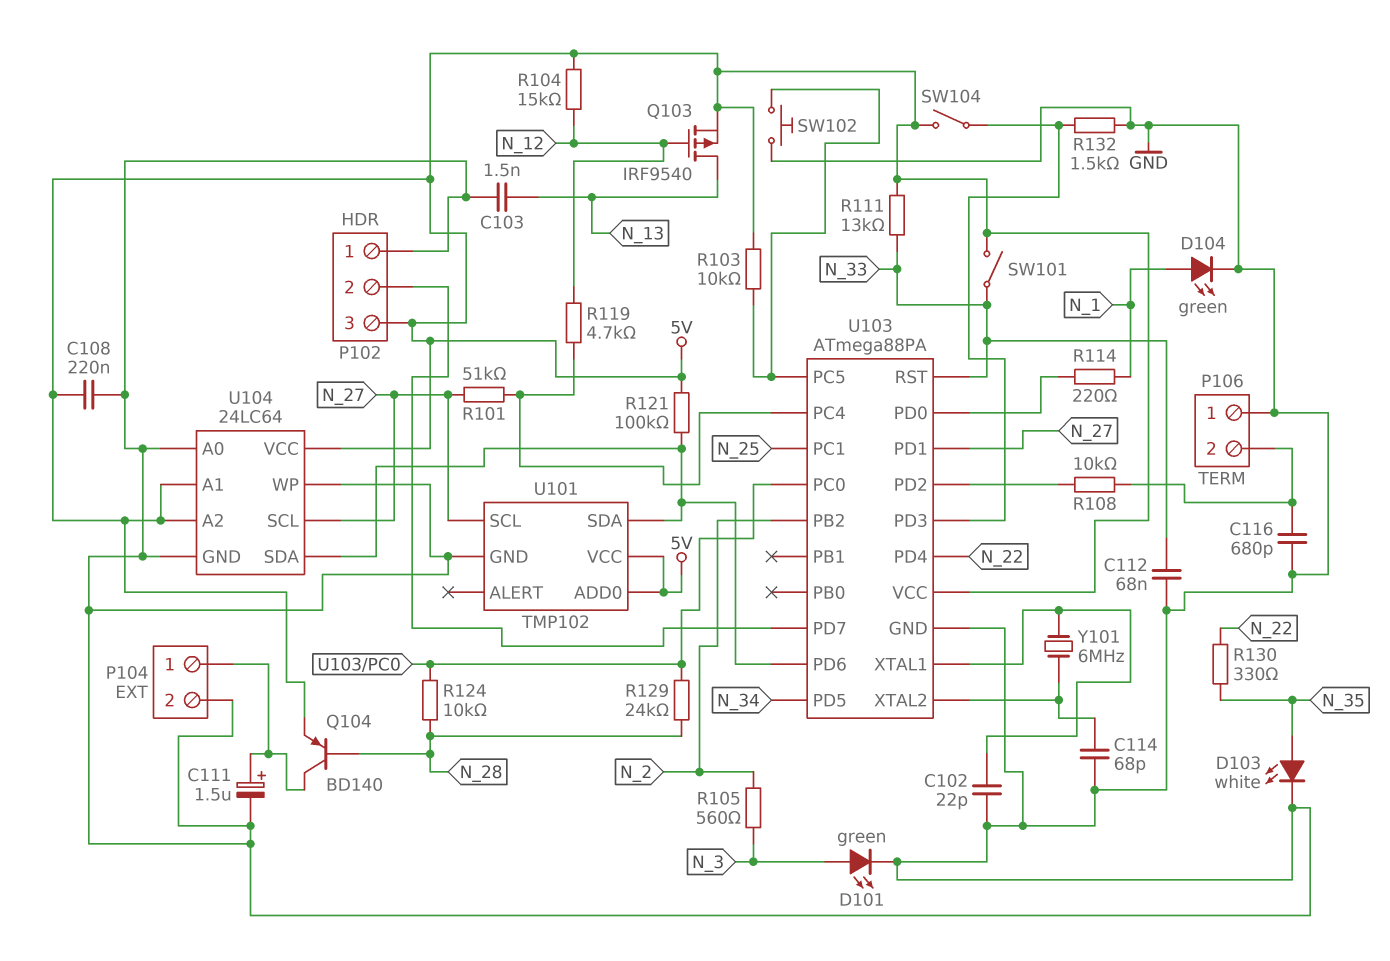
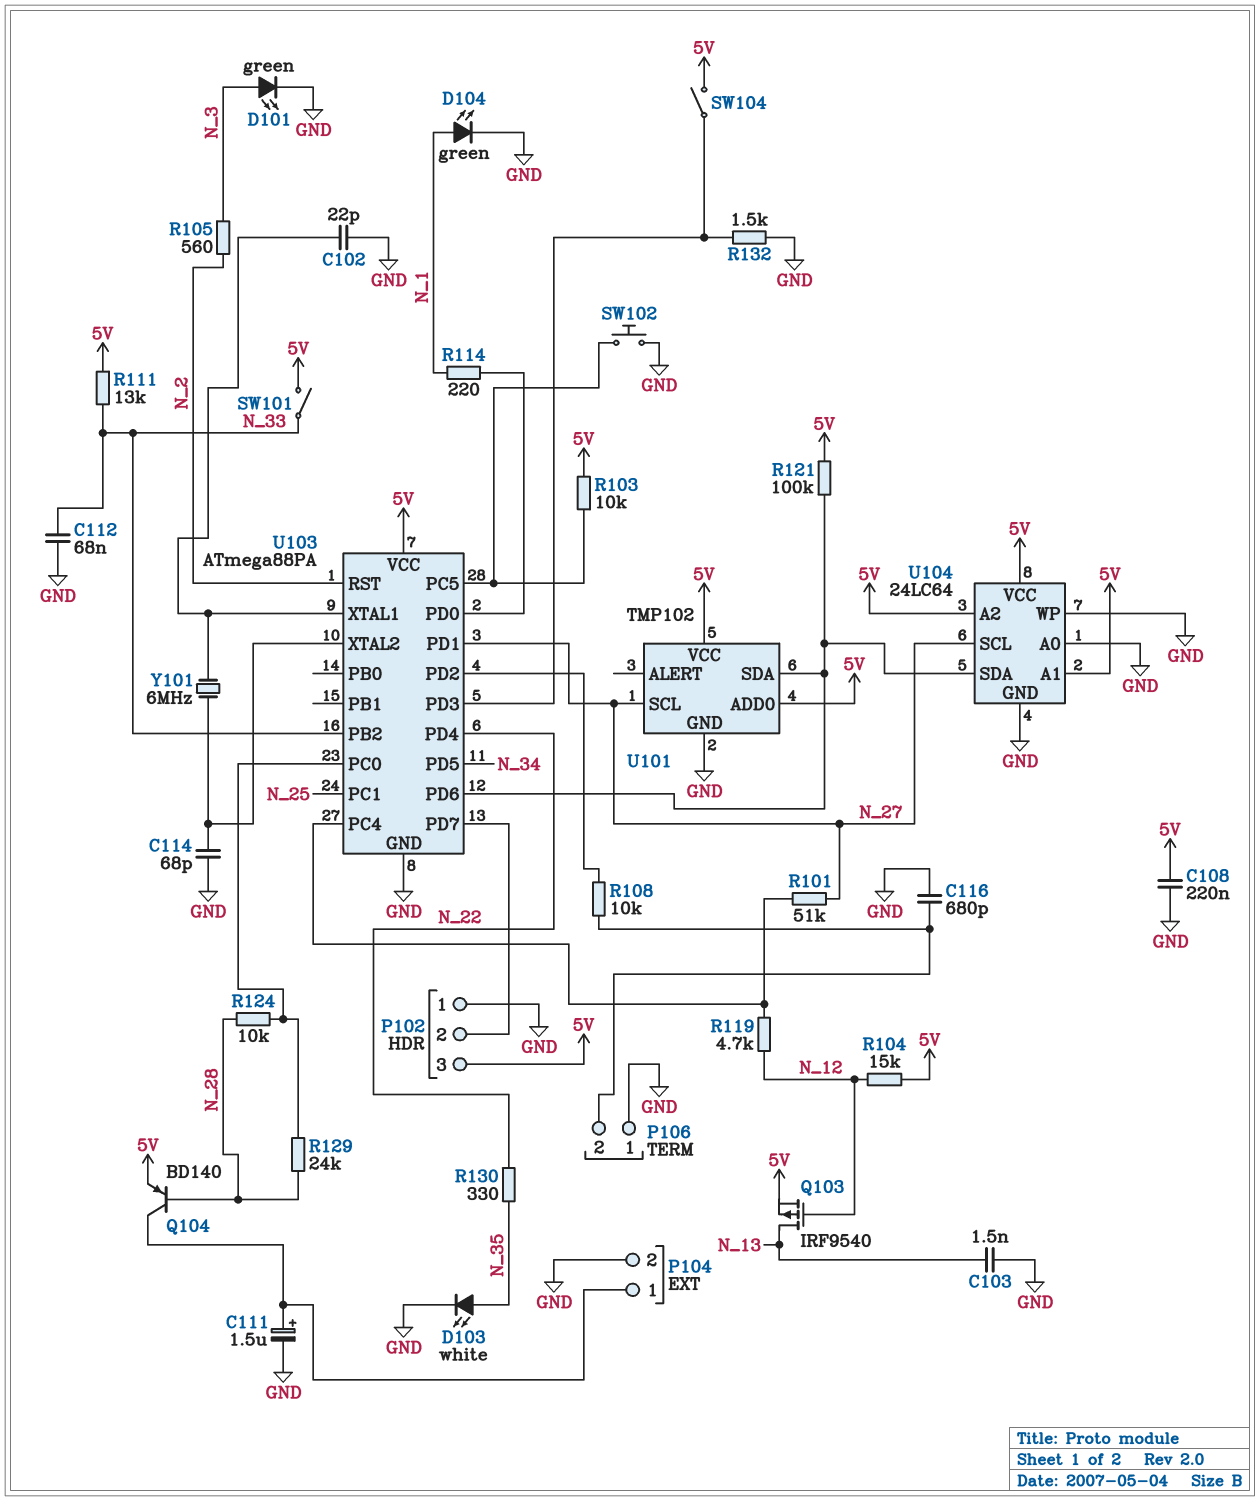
U103 pin PB2: N_2 -> N_33
U103 pin RST: N_33 -> N_2

